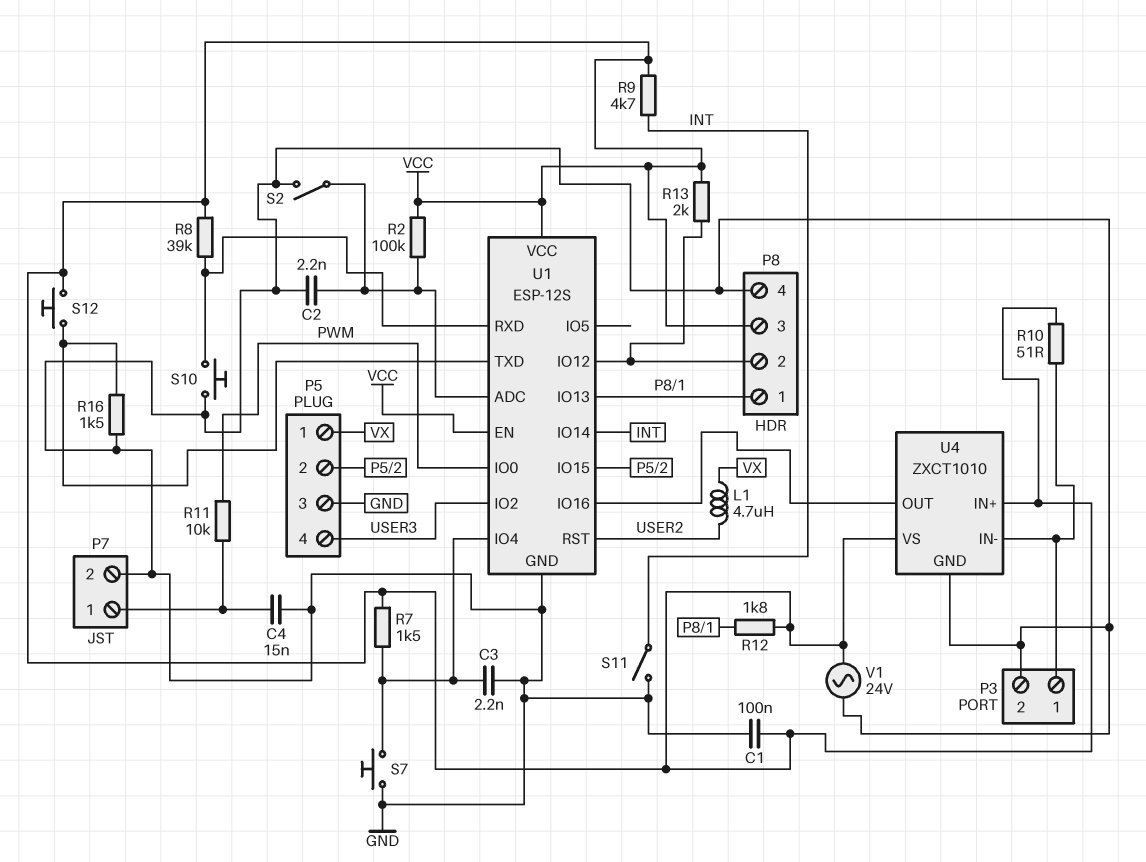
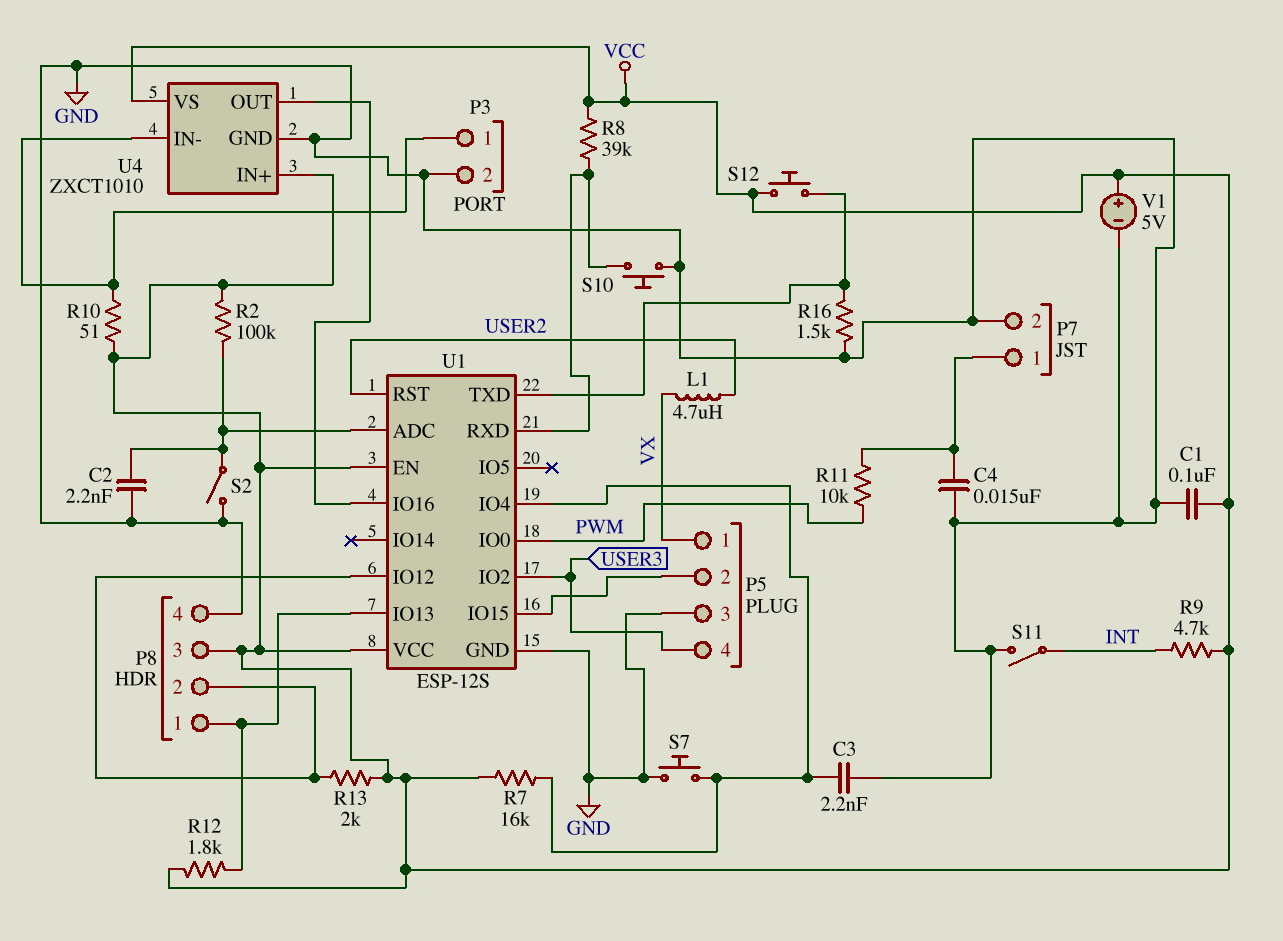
R7: 1.5k (U1/IO4, VCC) -> 16k (U1/IO4, VCC)
U1 pin IO14: INT -> none
V1: AC 24V (GND, VCC) -> 5V (plus VCC, minus GND)

